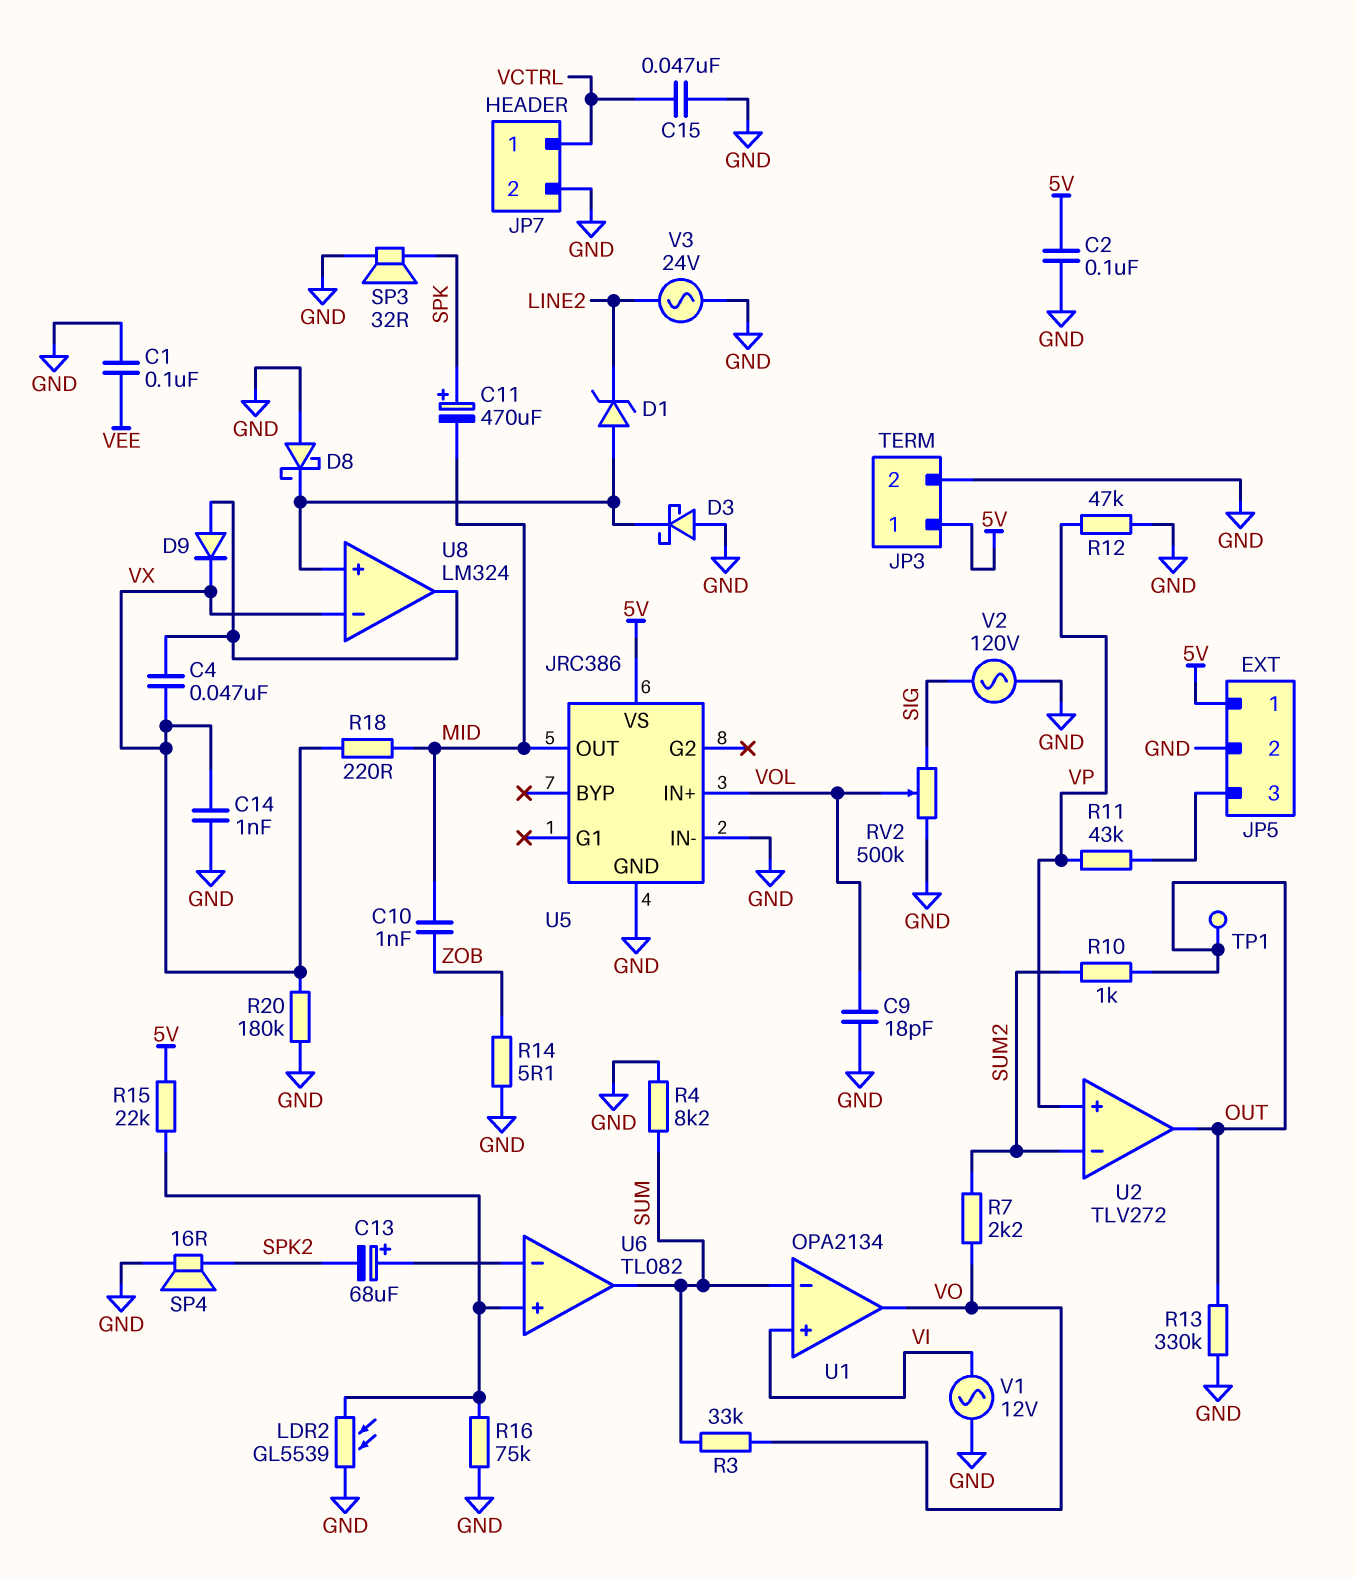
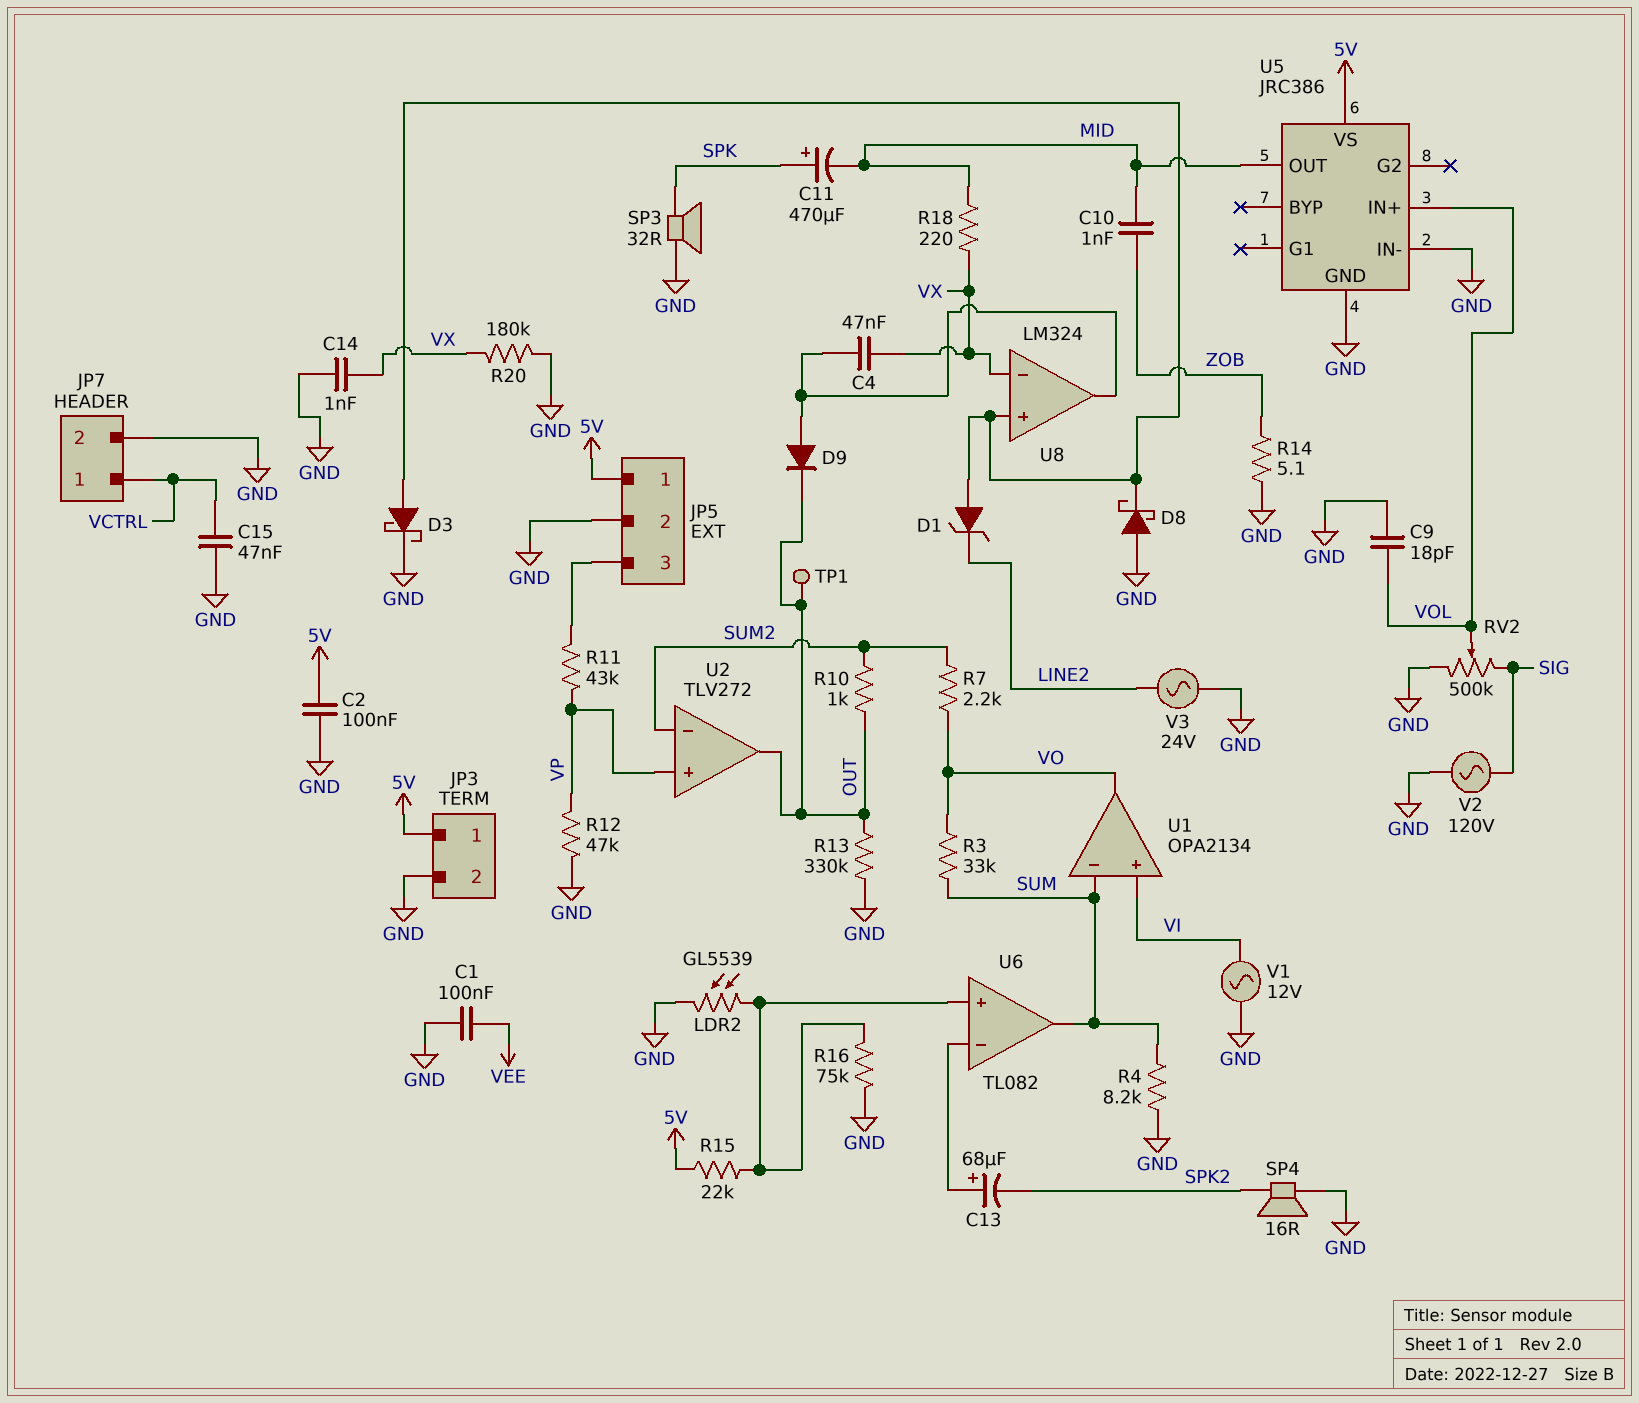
D3: schottky (A GND, K U8/in+) -> schottky (A U8/in+, K GND)
D9: diode (A U8/out, K VX) -> diode (A U8/out, K OUT)

